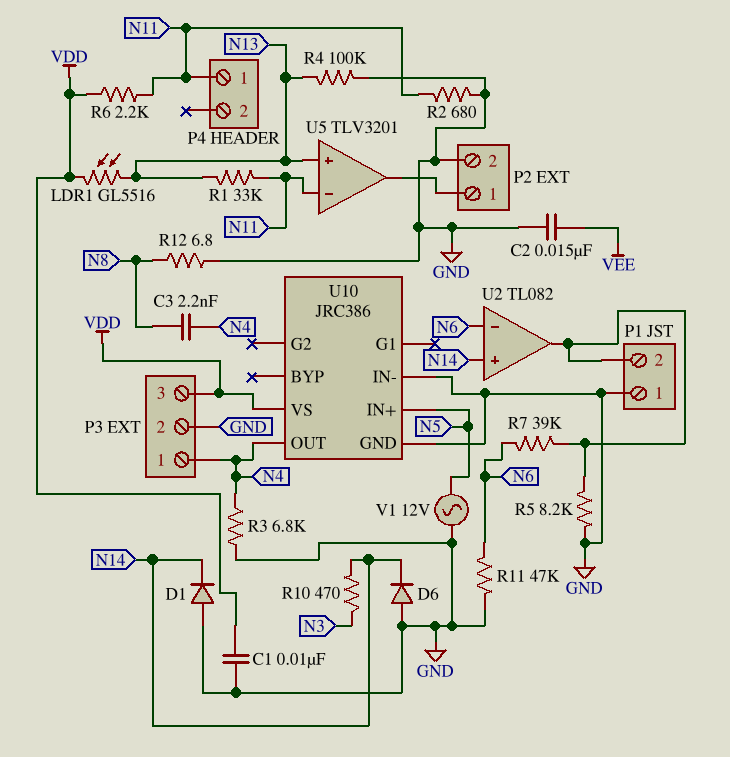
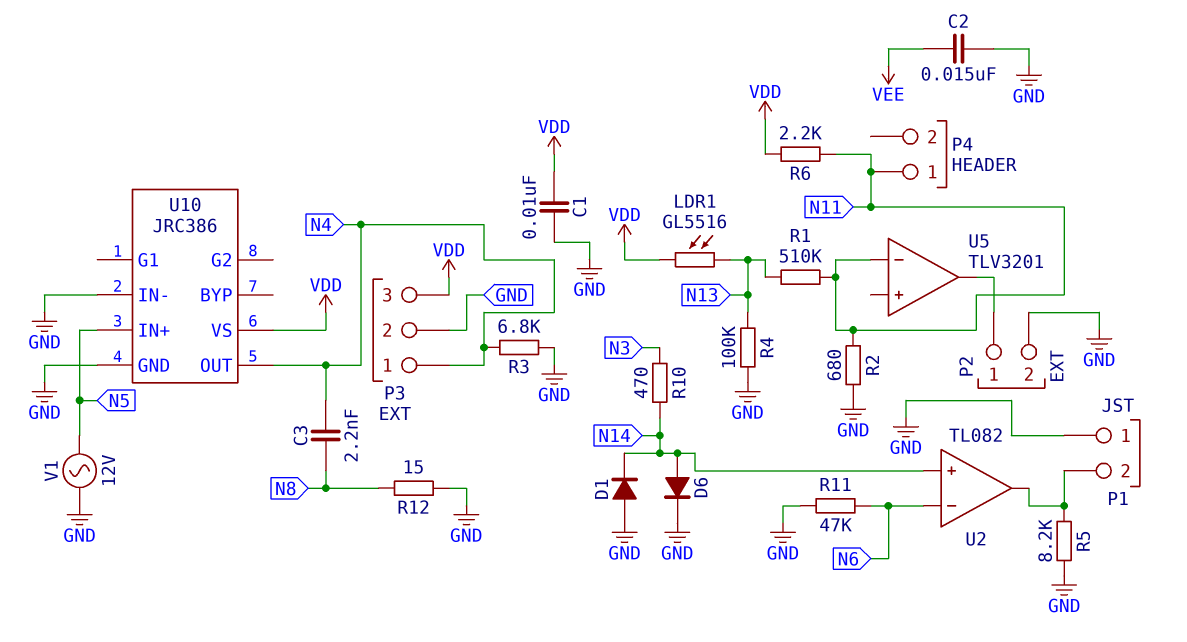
D6: diode (A GND, K N14) -> diode (A N14, K GND)
R1: 33k (N11, N13) -> 510k (N11, N13)
R7: 39k (N6, P1/2) -> none
R12: 6.8 (GND, N8) -> 15 (GND, N8)
U5 pin in+: N13 -> none

